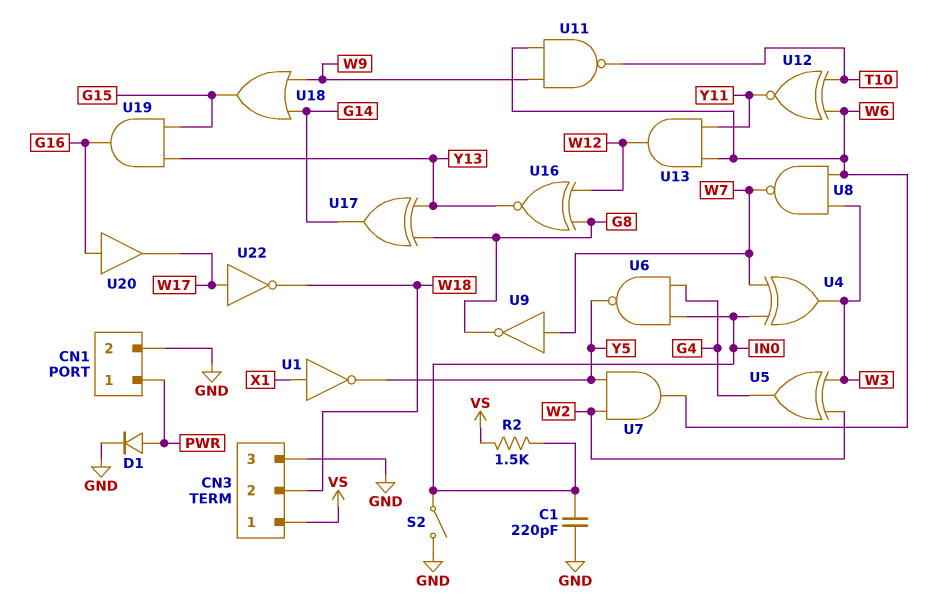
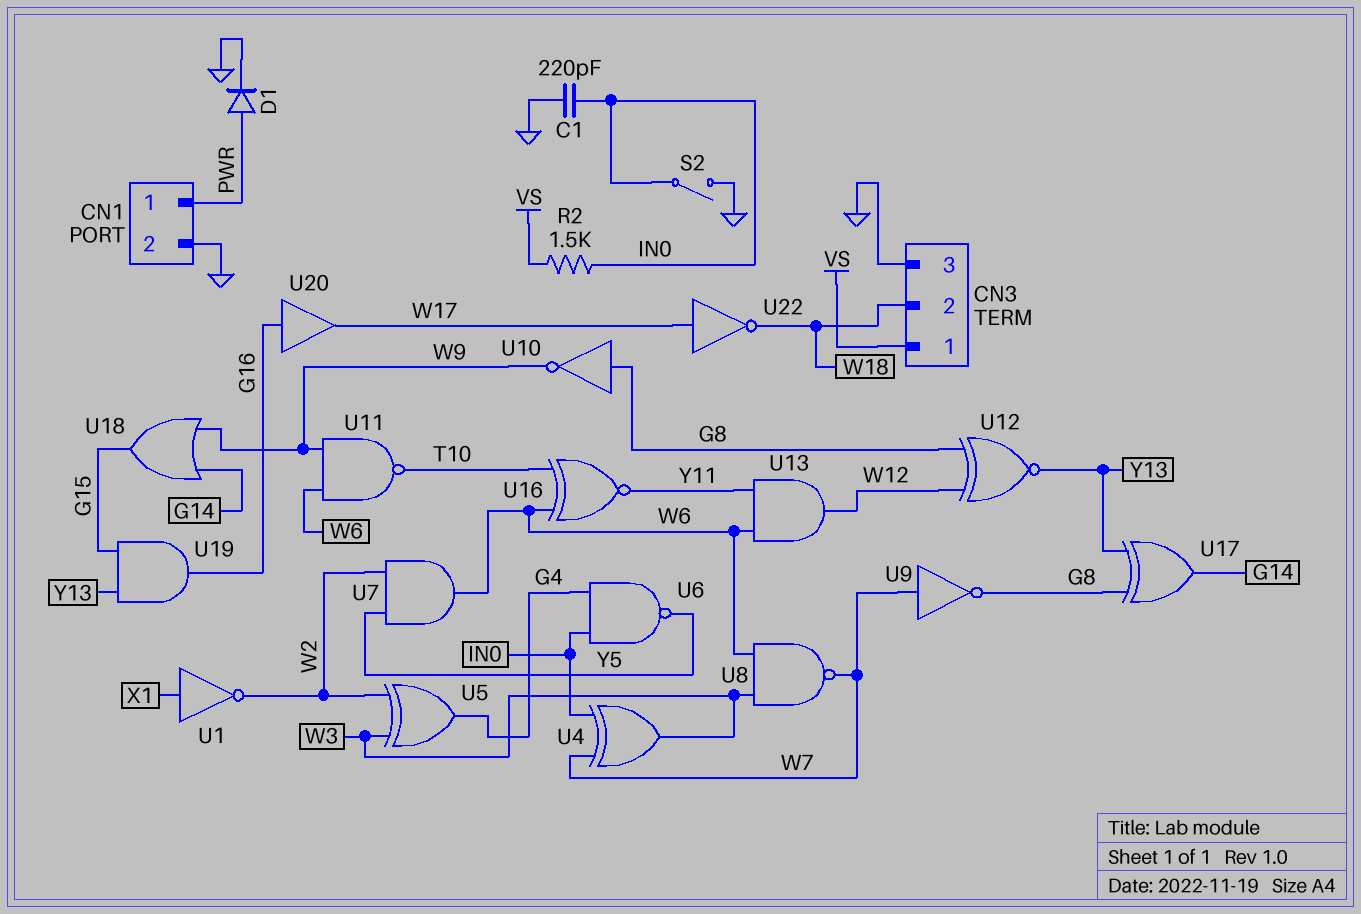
U1: NOT (in X1, out Y5) -> NOT (in X1, out W2)
U10: none -> NOT (in G8, out W9)
U12: XNOR (in T10, in W6, out Y11) -> XNOR (in G8, in W12, out Y13)
U16: XNOR (in G8, in W12, out Y13) -> XNOR (in T10, in W6, out Y11)

